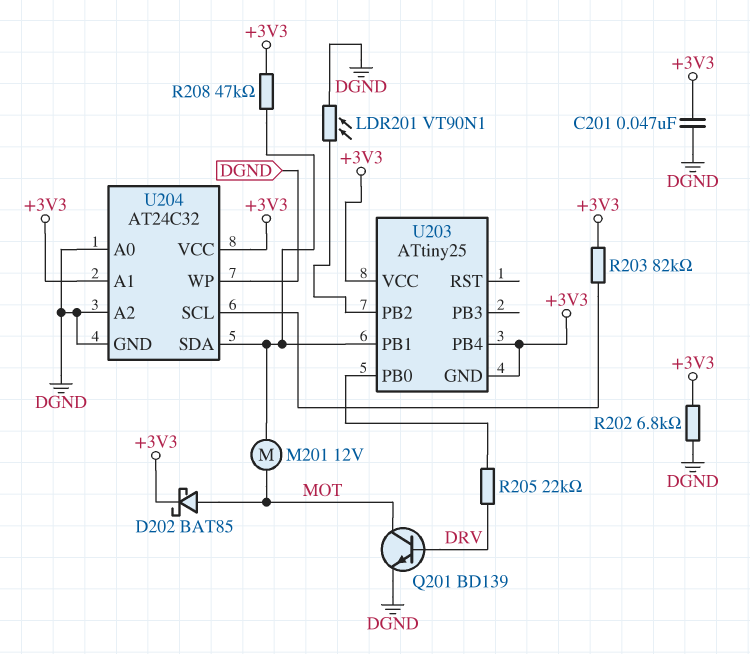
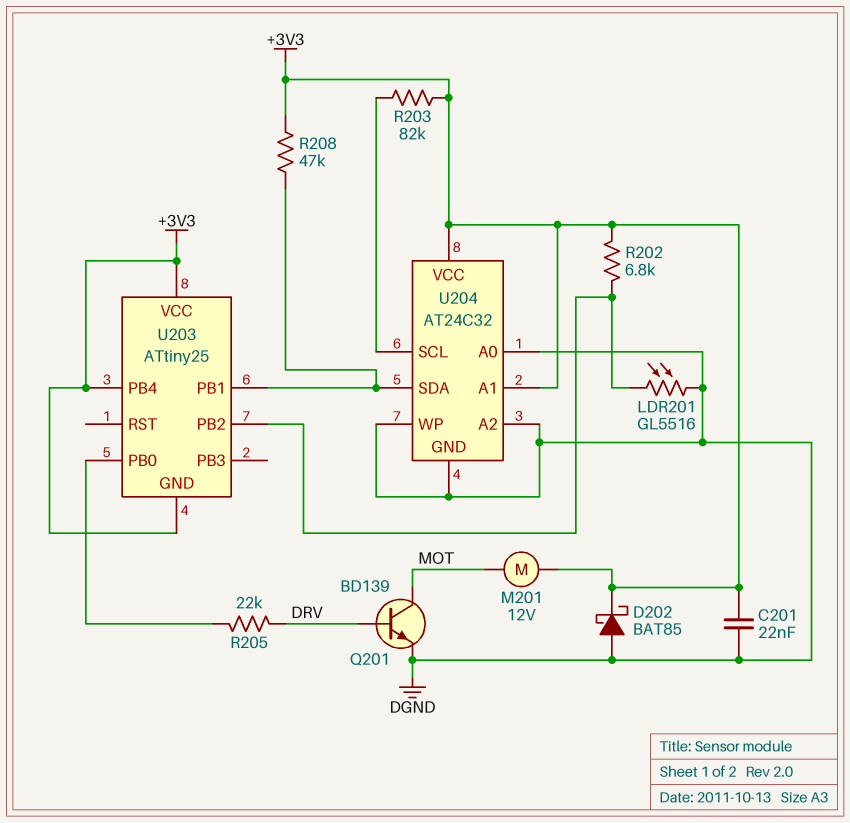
C201: 47nF (+3V3, DGND) -> 22nF (+3V3, DGND)
D202: schottky BAT85 (A MOT, K +3V3) -> schottky BAT85 (A DGND, K +3V3)
LDR201: VT90N1 (DGND, U203/PB2) -> GL5516 (DGND, U203/PB2)
M201: motor 12V (MOT, U203/PB1) -> motor 12V (+3V3, MOT)
R202: 6.8k (+3V3, DGND) -> 6.8k (+3V3, U203/PB2)

